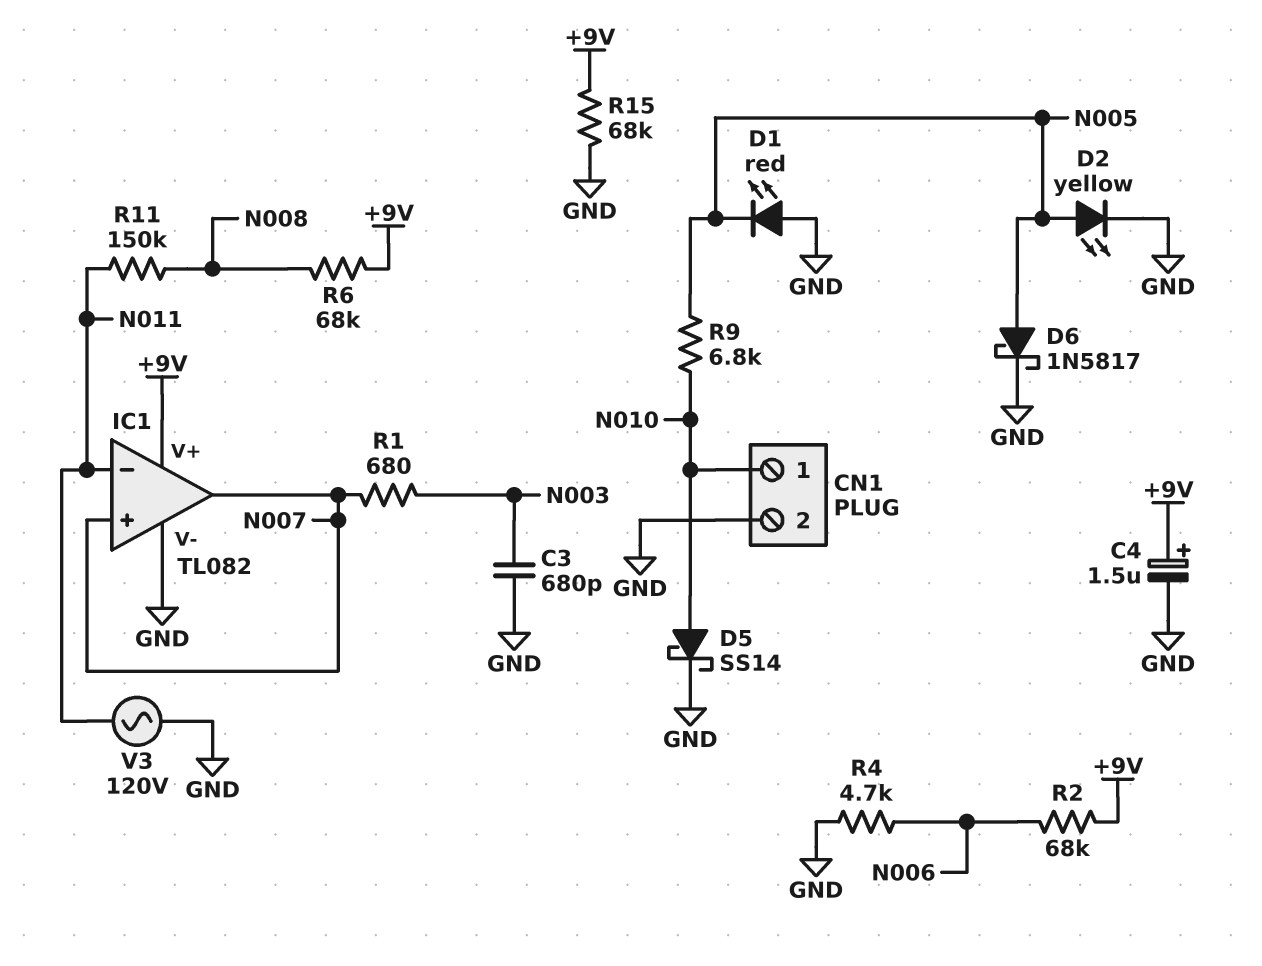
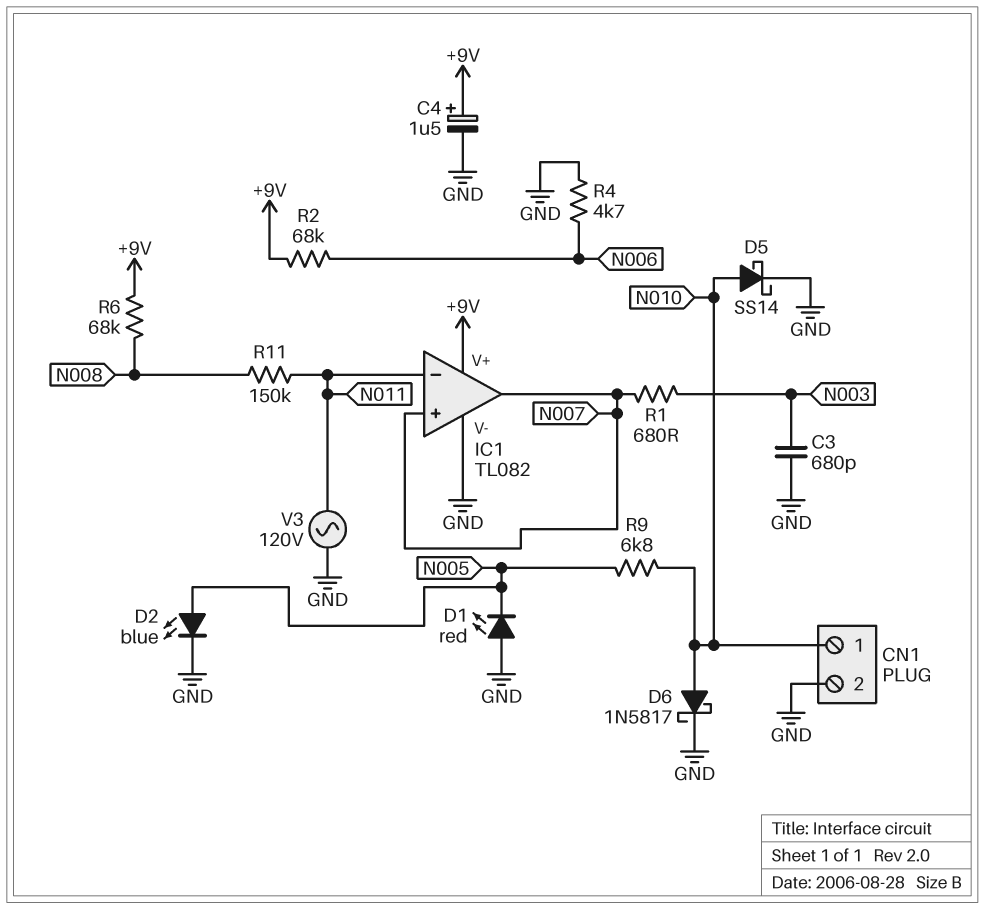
D2: LED yellow (A N005, K GND) -> LED blue (A N005, K GND)
D6: schottky 1N5817 (A N005, K GND) -> schottky 1N5817 (A N010, K GND)
R15: 68k (+9V, GND) -> none

